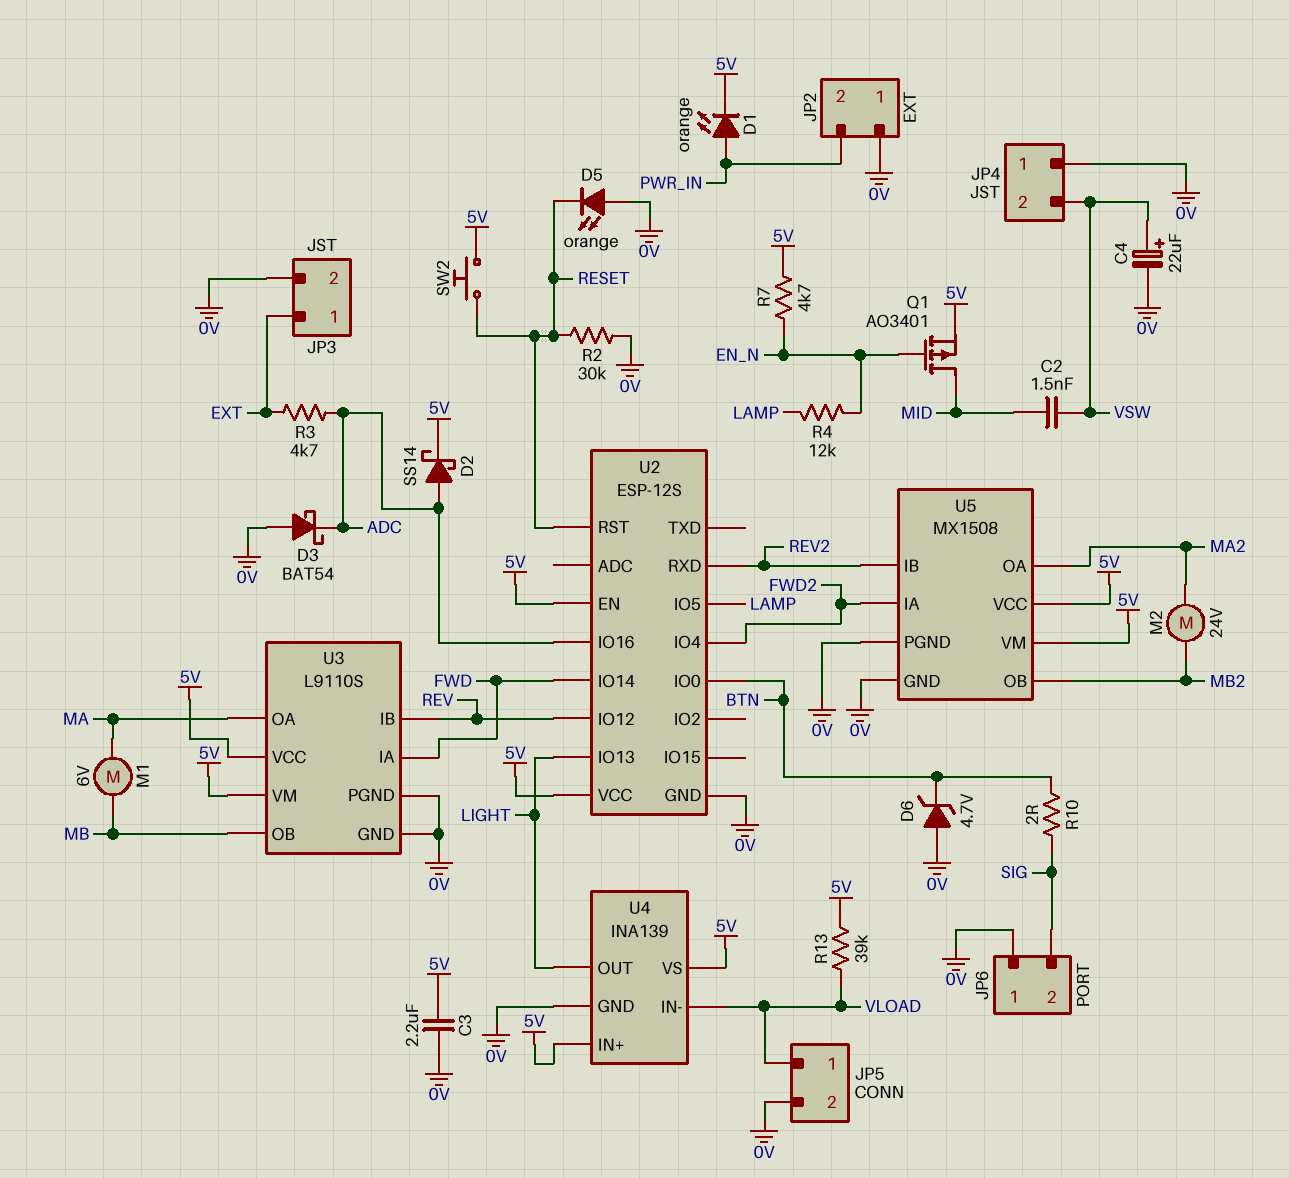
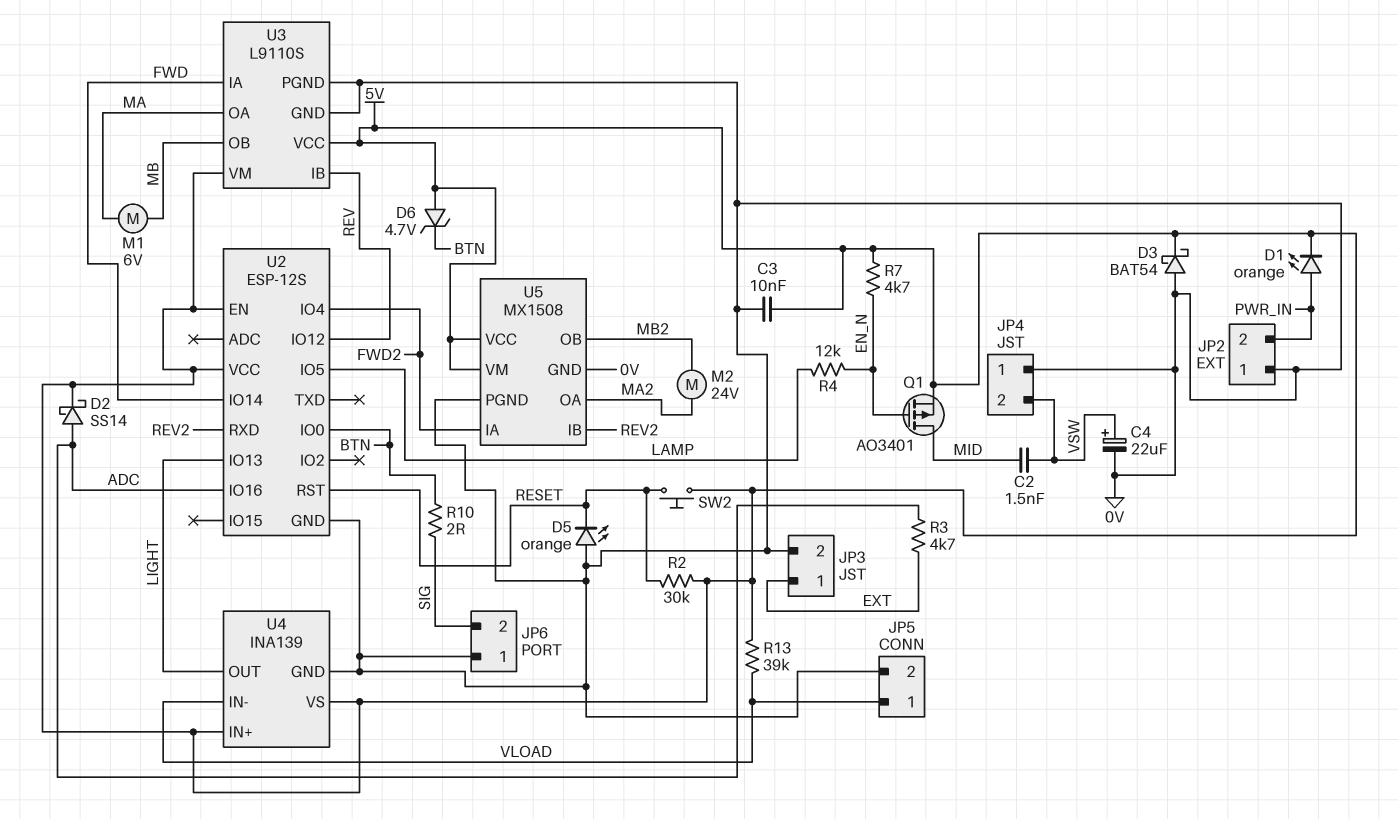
C3: 2.2uF (0V, 5V) -> 10nF (0V, 5V)
D3: schottky BAT54 (A 0V, K ADC) -> schottky BAT54 (A 0V, K 5V)
D6: zener 4.7V (A 0V, K BTN) -> zener 4.7V (A 5V, K BTN)
R2: 30k (0V, RESET) -> 30k (5V, RESET)

